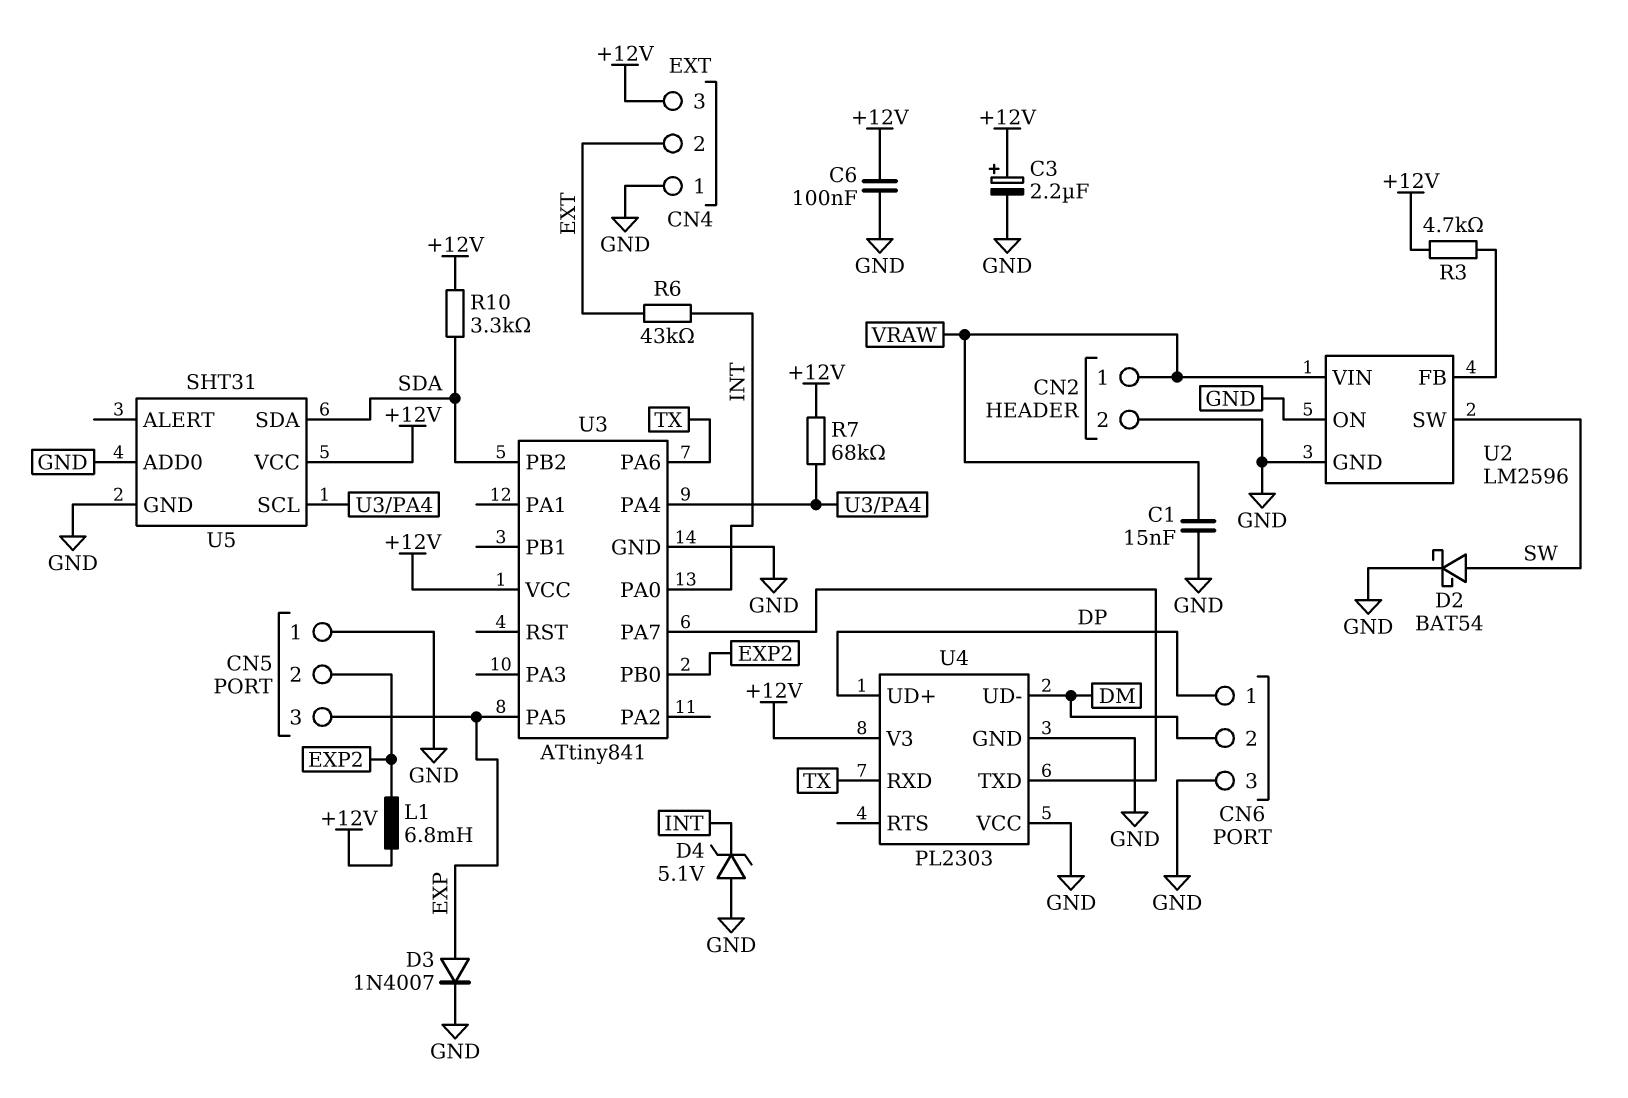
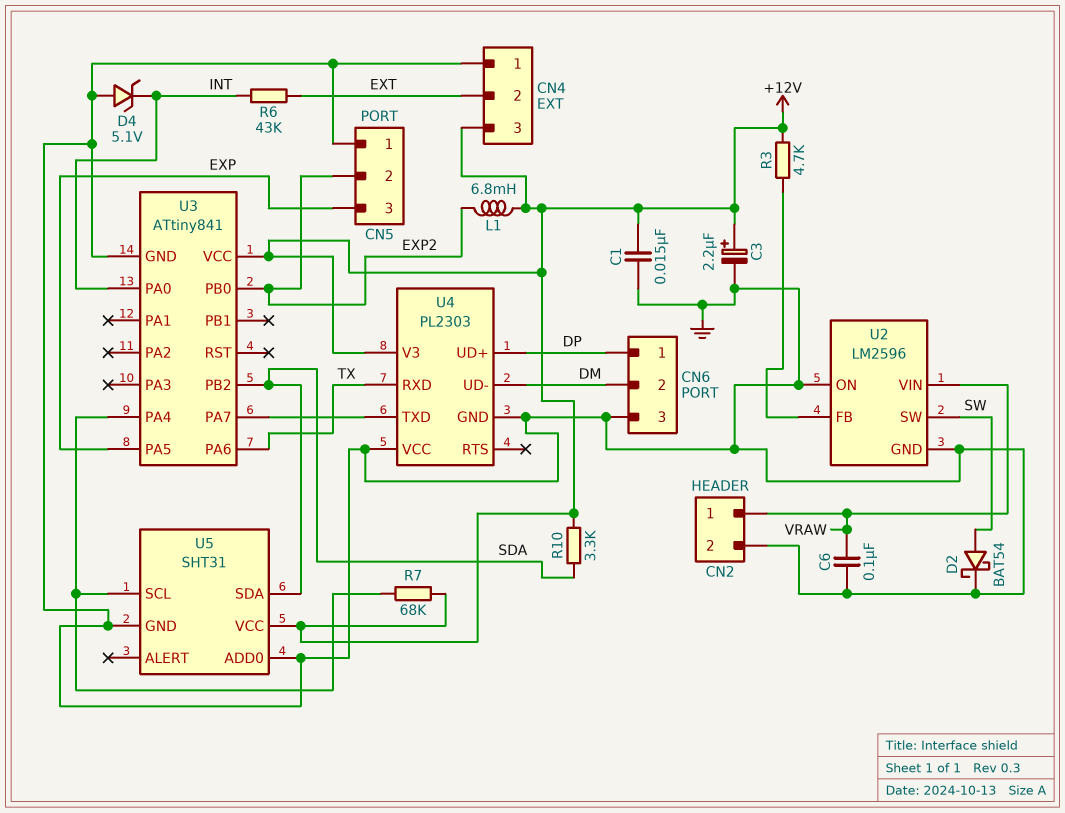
C1: 15nF (GND, VRAW) -> 15nF (+12V, GND)
C6: 100nF (+12V, GND) -> 100nF (GND, VRAW)
D3: diode 1N4007 (A EXP, K GND) -> none

